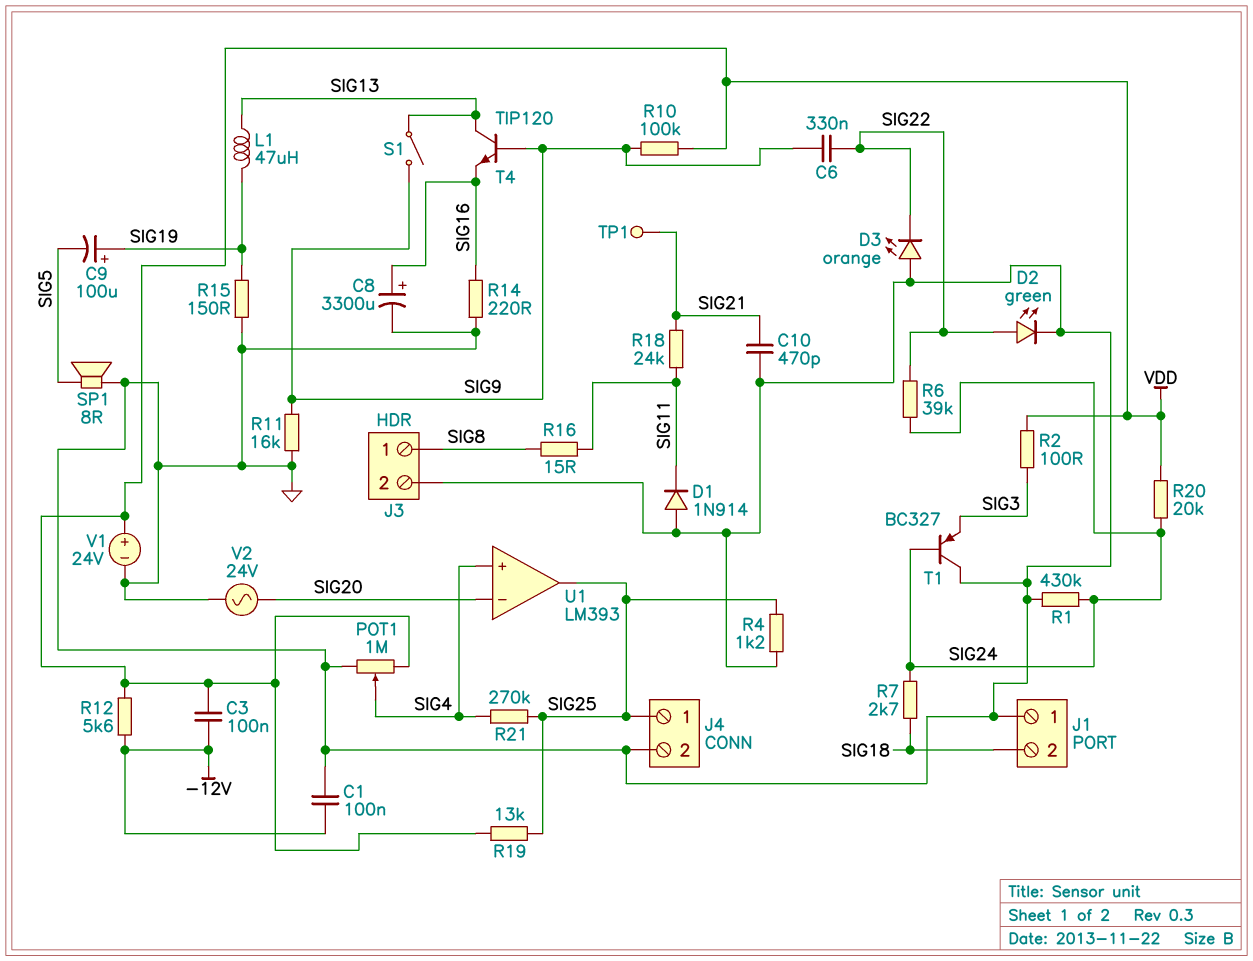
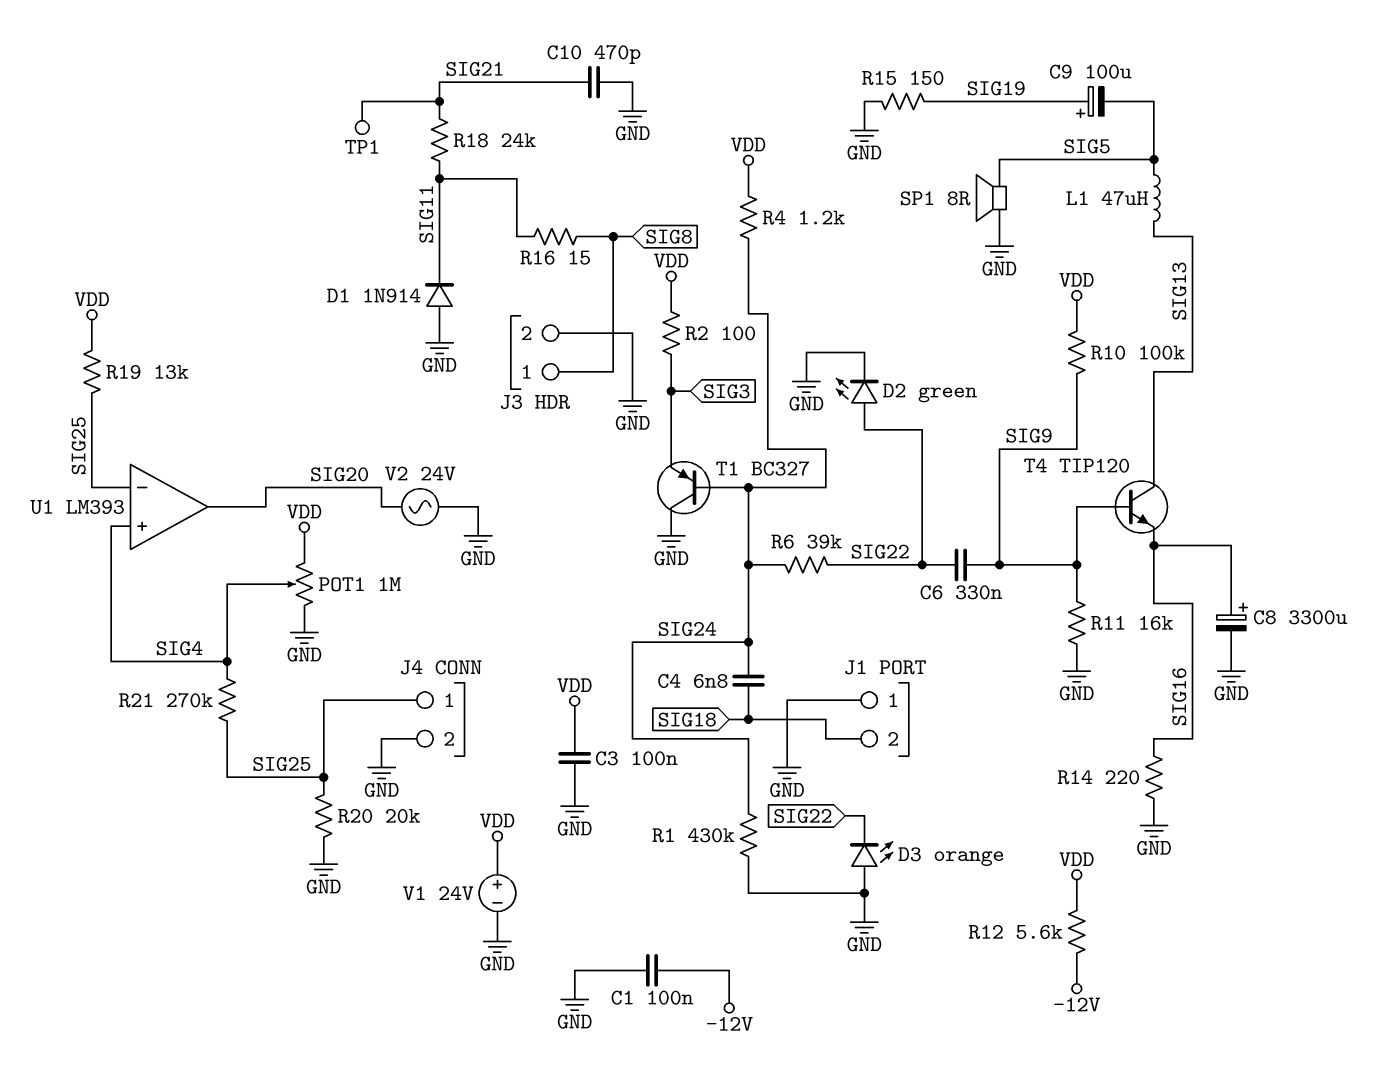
C3: 100nF (-12V, VDD) -> 100nF (GND, VDD)
C4: none -> 6.8nF (SIG18, SIG24)
L1: 47uH (SIG13, SIG19) -> 47uH (SIG5, SIG13)
R4: 1.2k (GND, SIG25) -> 1.2k (SIG24, VDD)
R7: 2.7k (SIG18, SIG24) -> none
R20: 20k (SIG24, VDD) -> 20k (GND, SIG25)
S1: switch (SIG9, SIG13) -> none
U1 pin in-: SIG20 -> SIG25
U1 pin out: SIG25 -> SIG20

